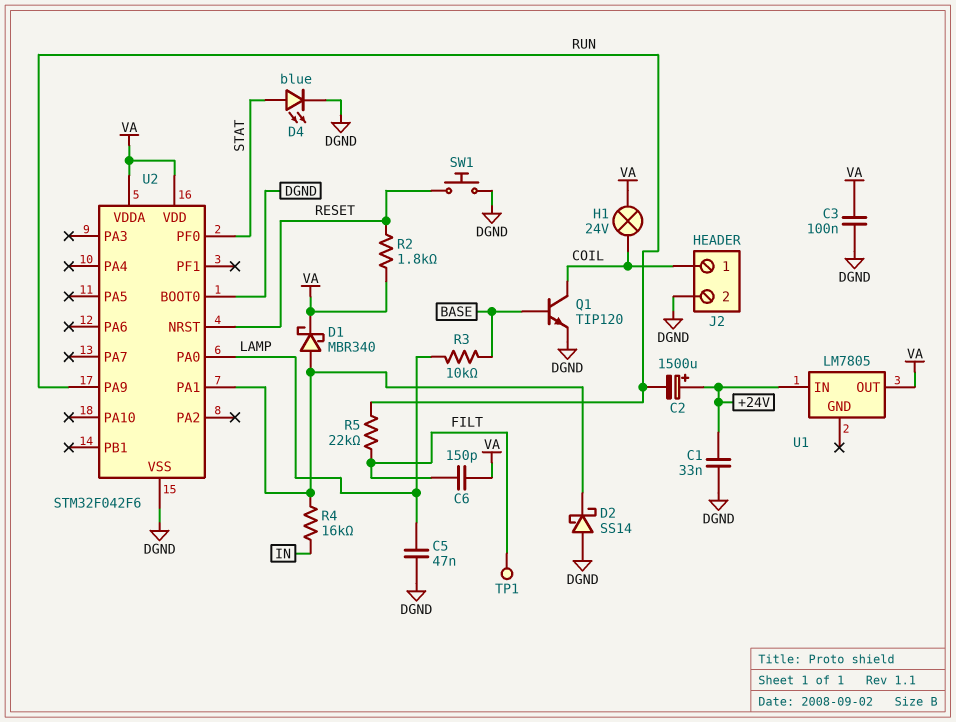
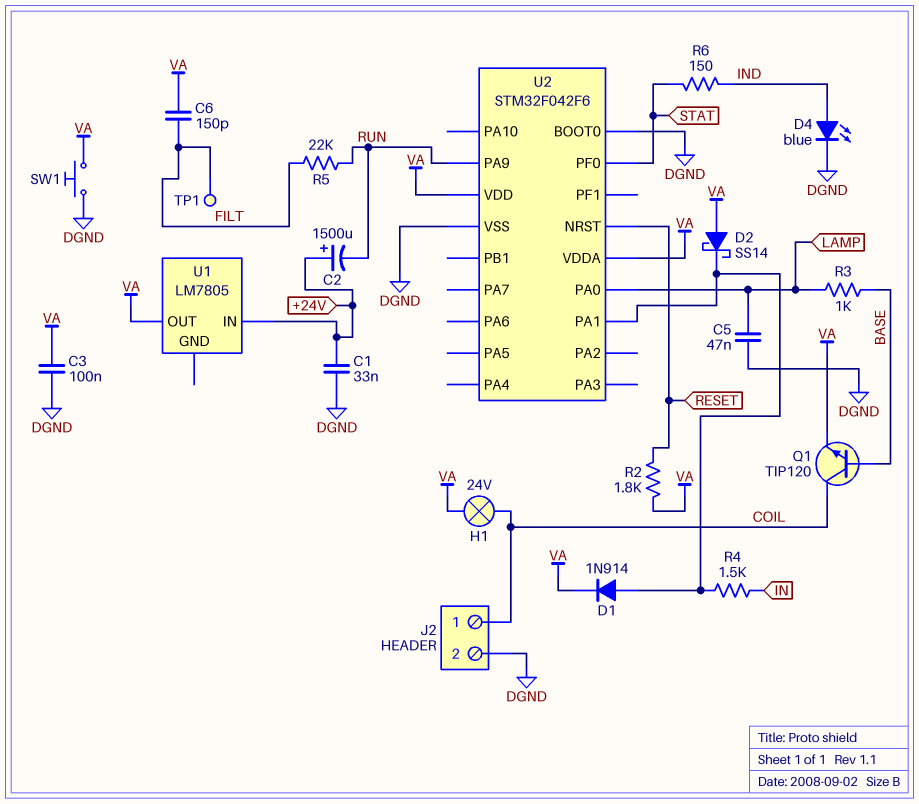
D1: schottky MBR340 (A U2/PA1, K VA) -> diode 1N914 (A U2/PA1, K VA)
D2: schottky SS14 (A DGND, K U2/PA1) -> schottky SS14 (A VA, K U2/PA1)
D4: LED blue (A STAT, K DGND) -> LED blue (A IND, K DGND)
Q1: NPN TIP120 (B BASE, C COIL, E DGND) -> NPN TIP120 (B BASE, C COIL, E VA)
R3: 10k (BASE, LAMP) -> 1k (BASE, LAMP)
R4: 16k (IN, U2/PA1) -> 1.5k (IN, U2/PA1)
R6: none -> 150 (IND, STAT)
SW1: button (DGND, RESET) -> button (DGND, VA)

